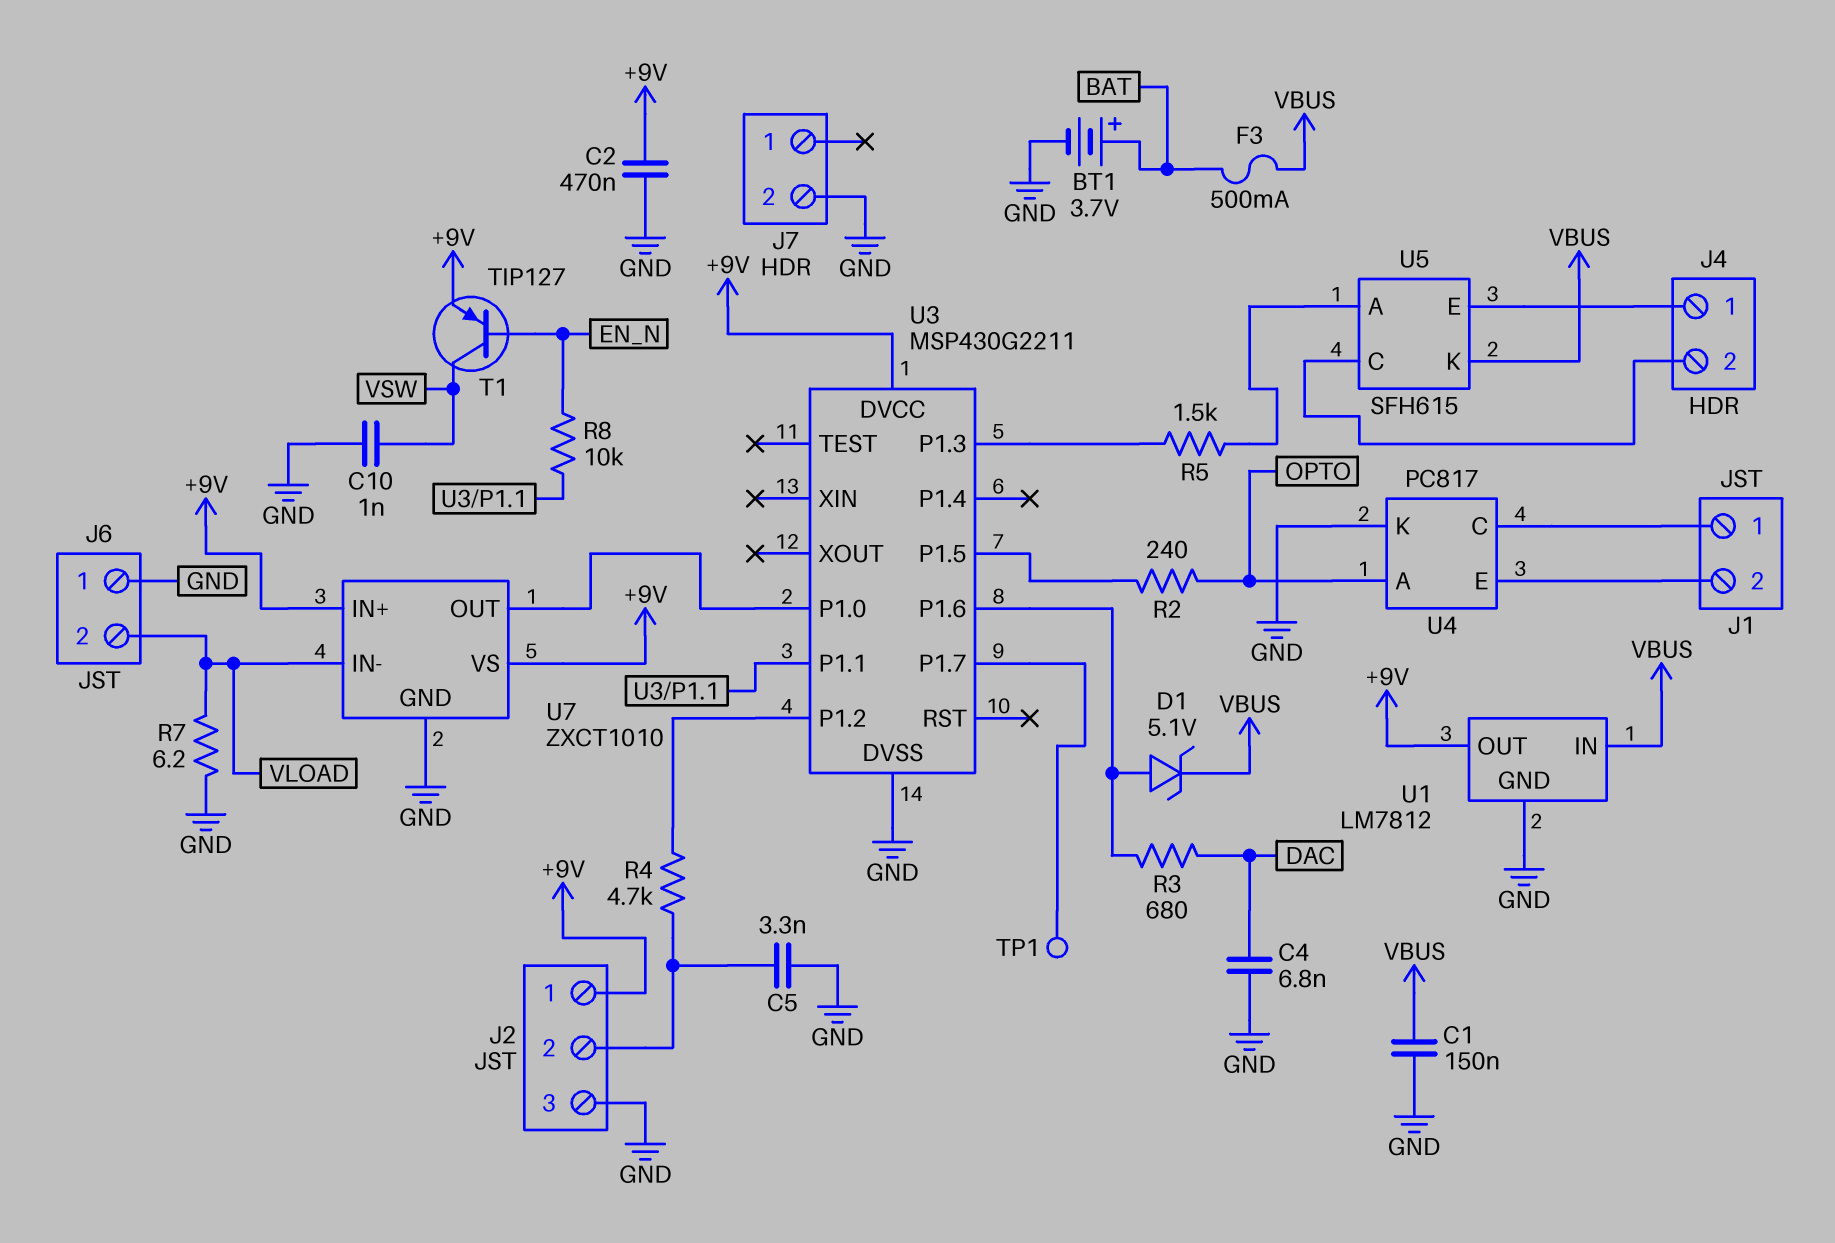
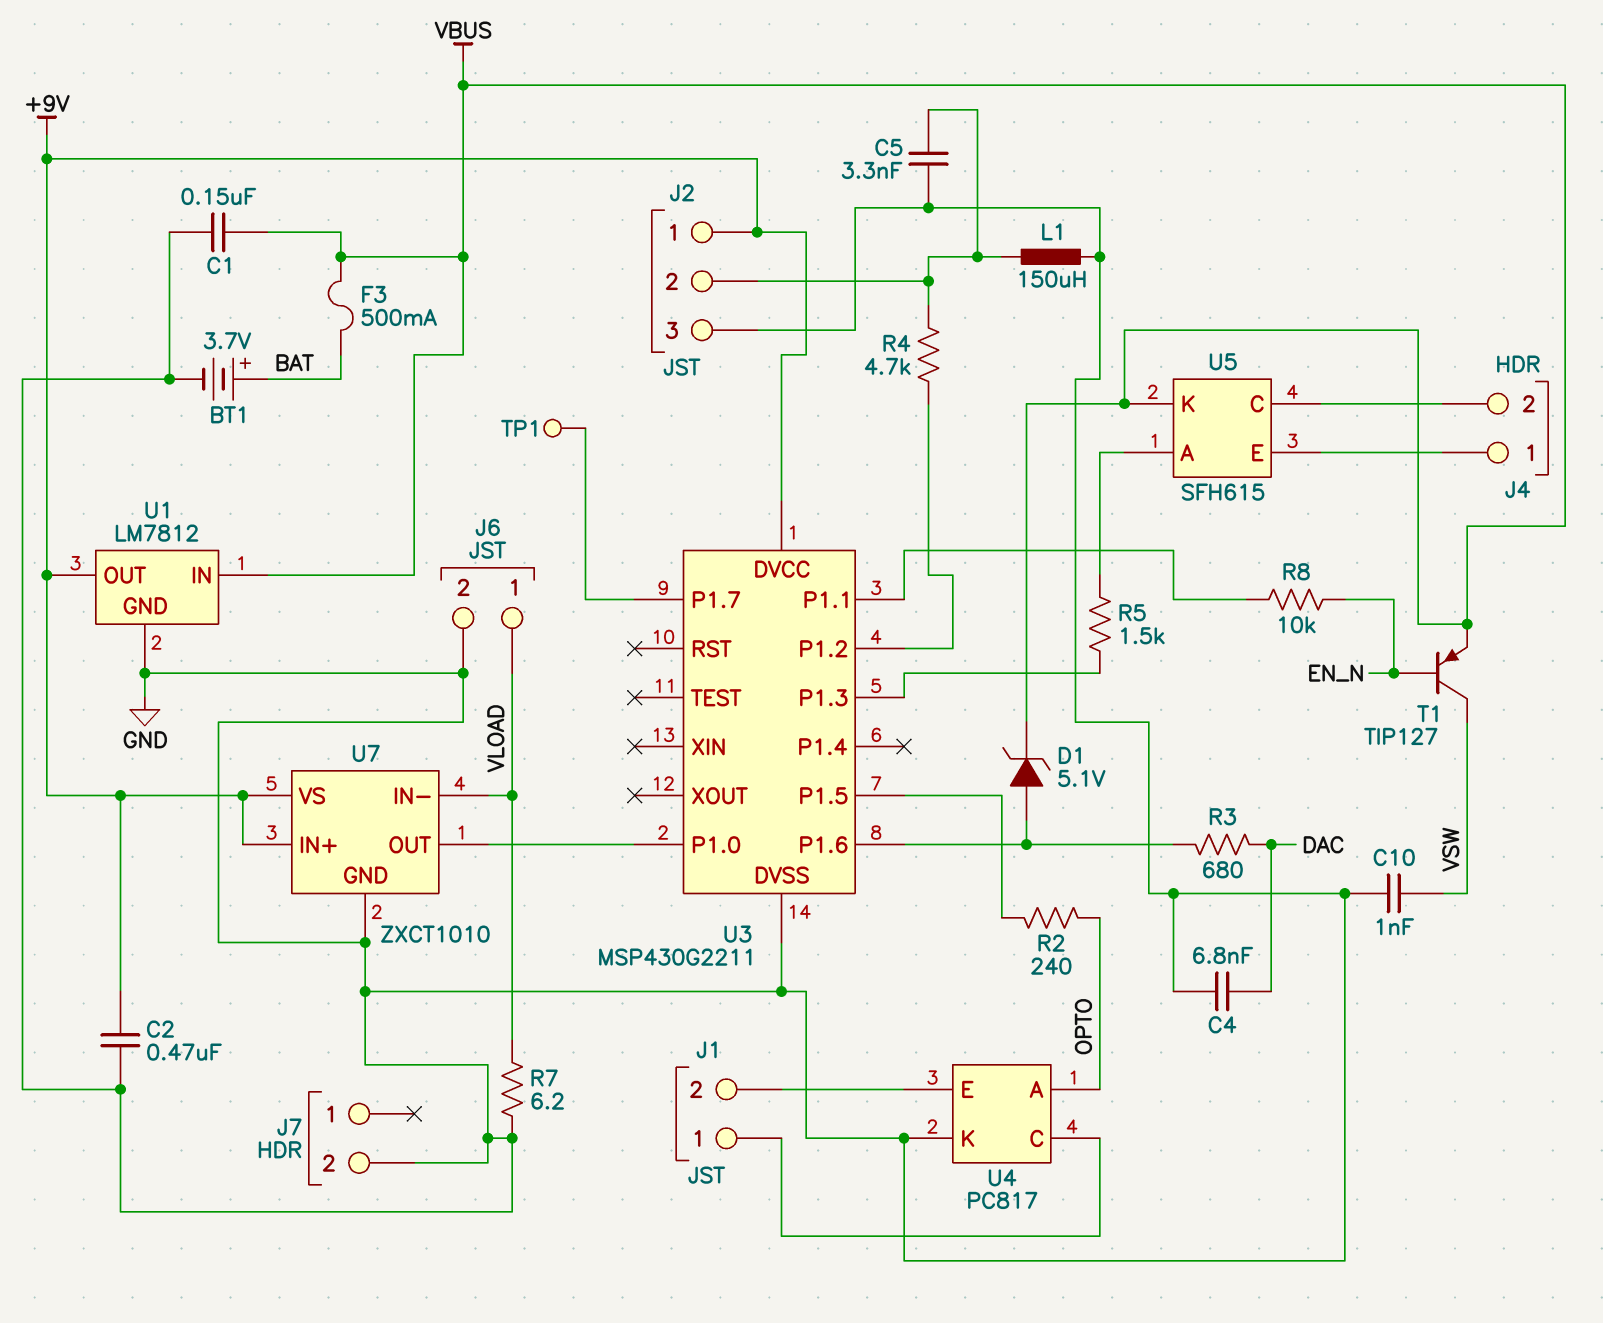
J6 pin 1: GND -> VLOAD
J6 pin 2: VLOAD -> GND
L1: none -> 150uH (GND, J2/2)
T1: PNP TIP127 (B EN_N, C VSW, E +9V) -> PNP TIP127 (B EN_N, C VSW, E VBUS)

